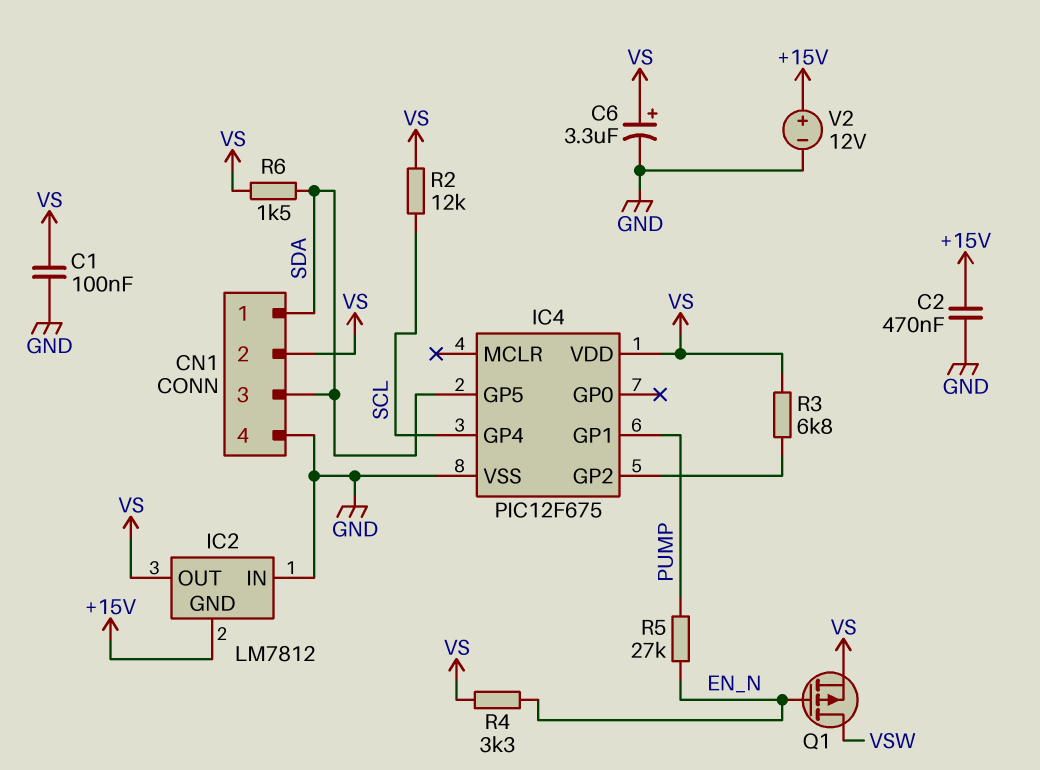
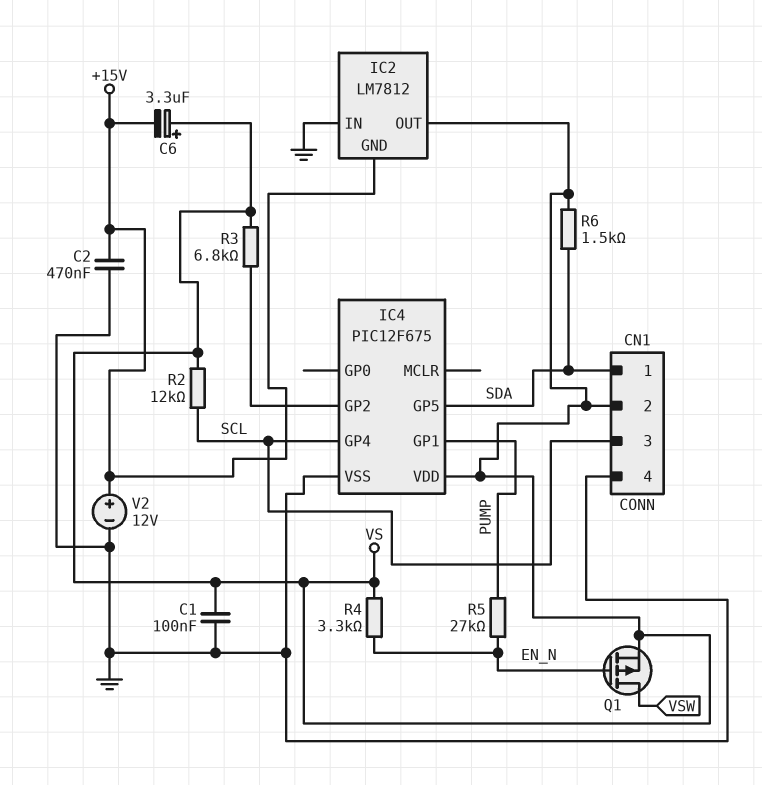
C6: 3.3uF (plus VS, minus GND) -> 3.3uF (plus VS, minus +15V)
CN1 pin 3: SDA -> SCL

